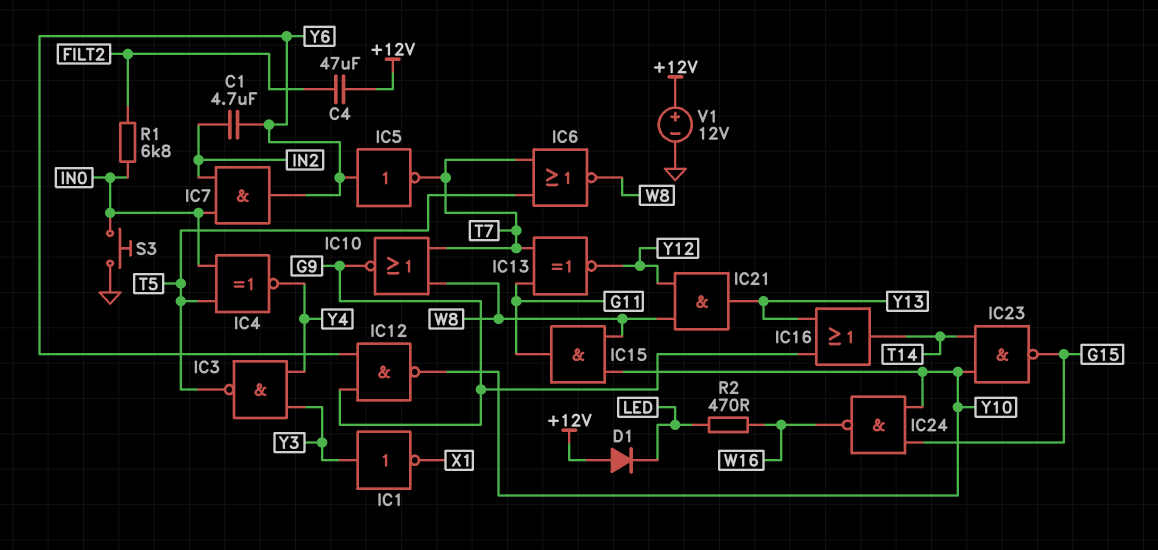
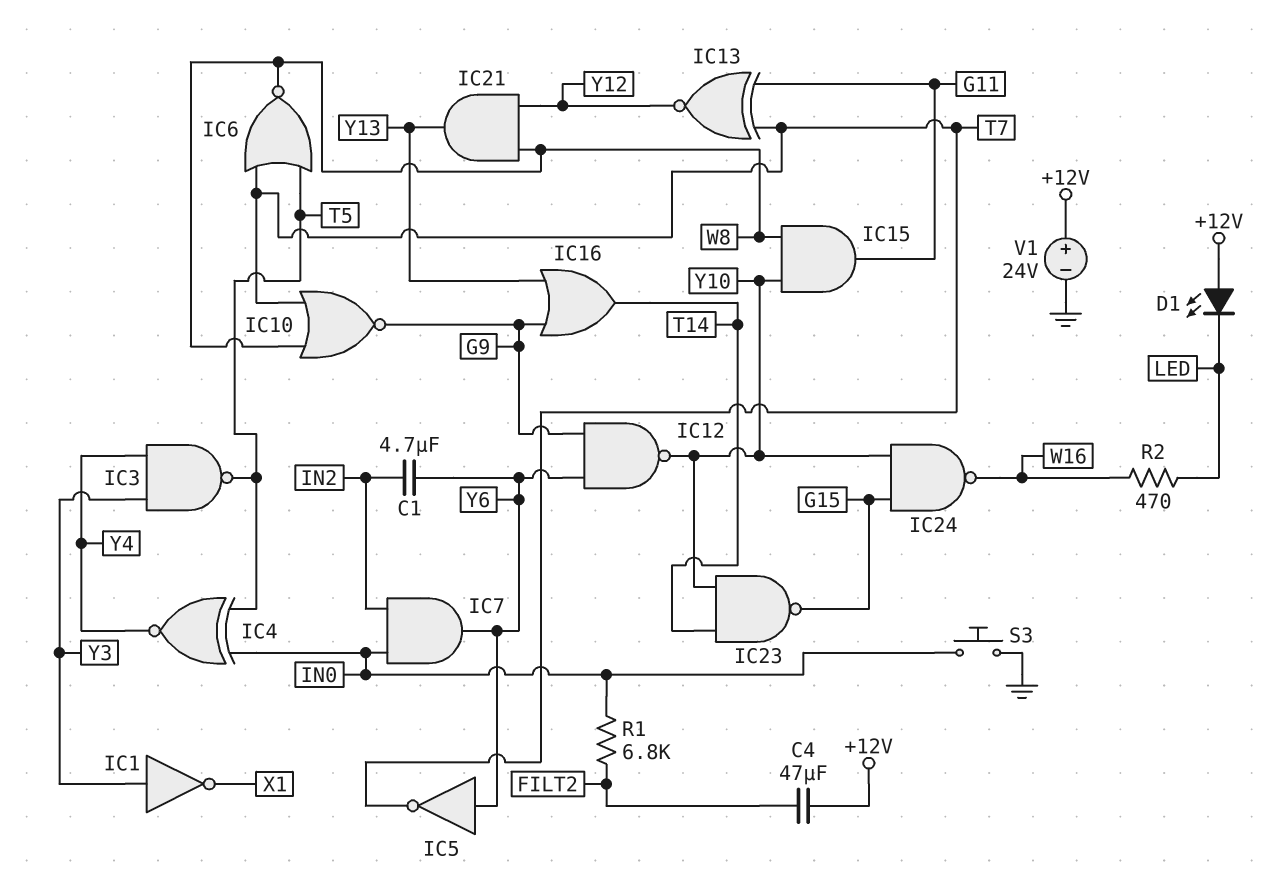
D1: diode (A +12V, K LED) -> LED (A +12V, K LED)
V1: 12V (plus +12V, minus GND) -> 24V (plus +12V, minus GND)

